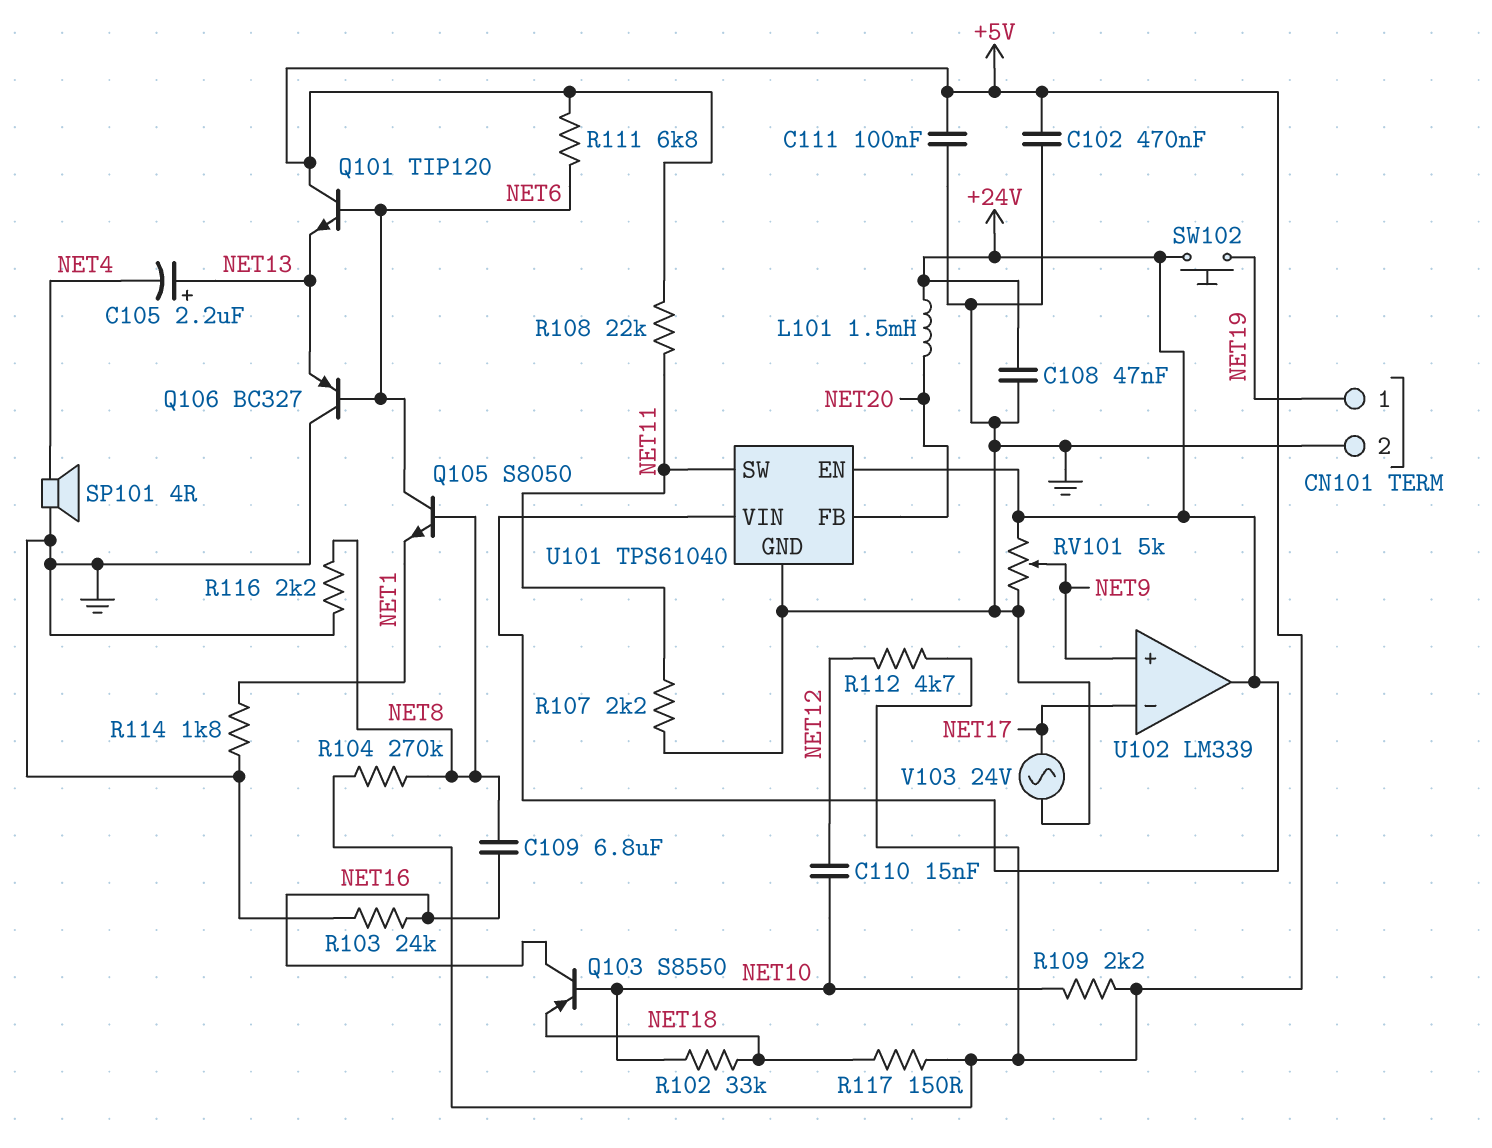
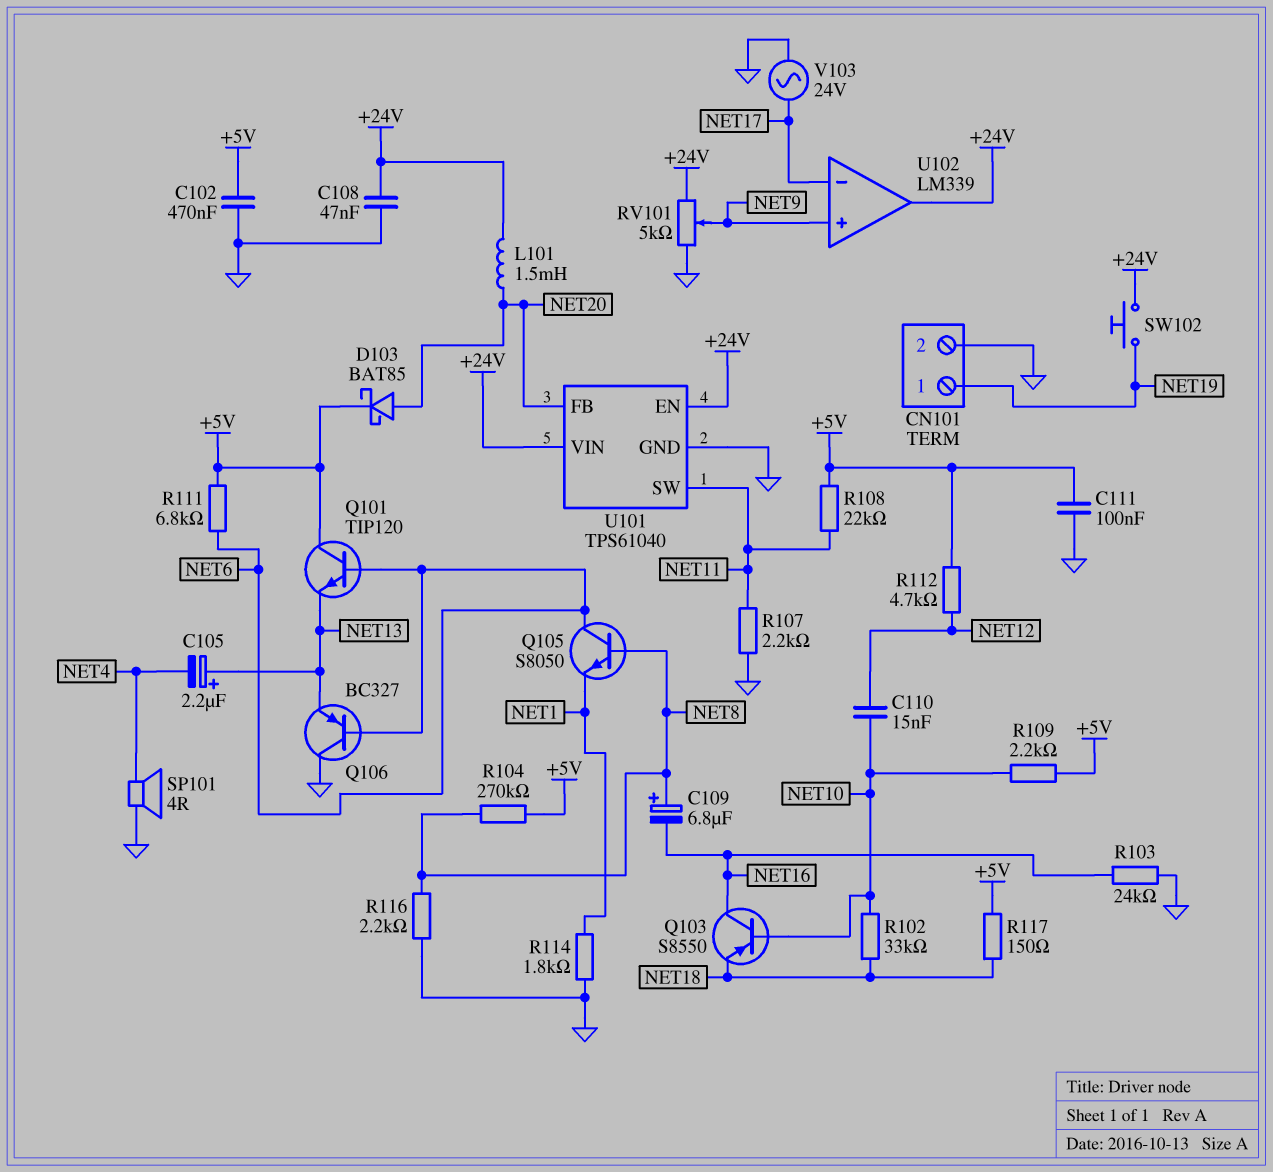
C109: 6.8uF (NET8, NET16) -> 6.8uF (plus NET8, minus NET16)
D103: none -> schottky BAT85 (A NET20, K +5V)

